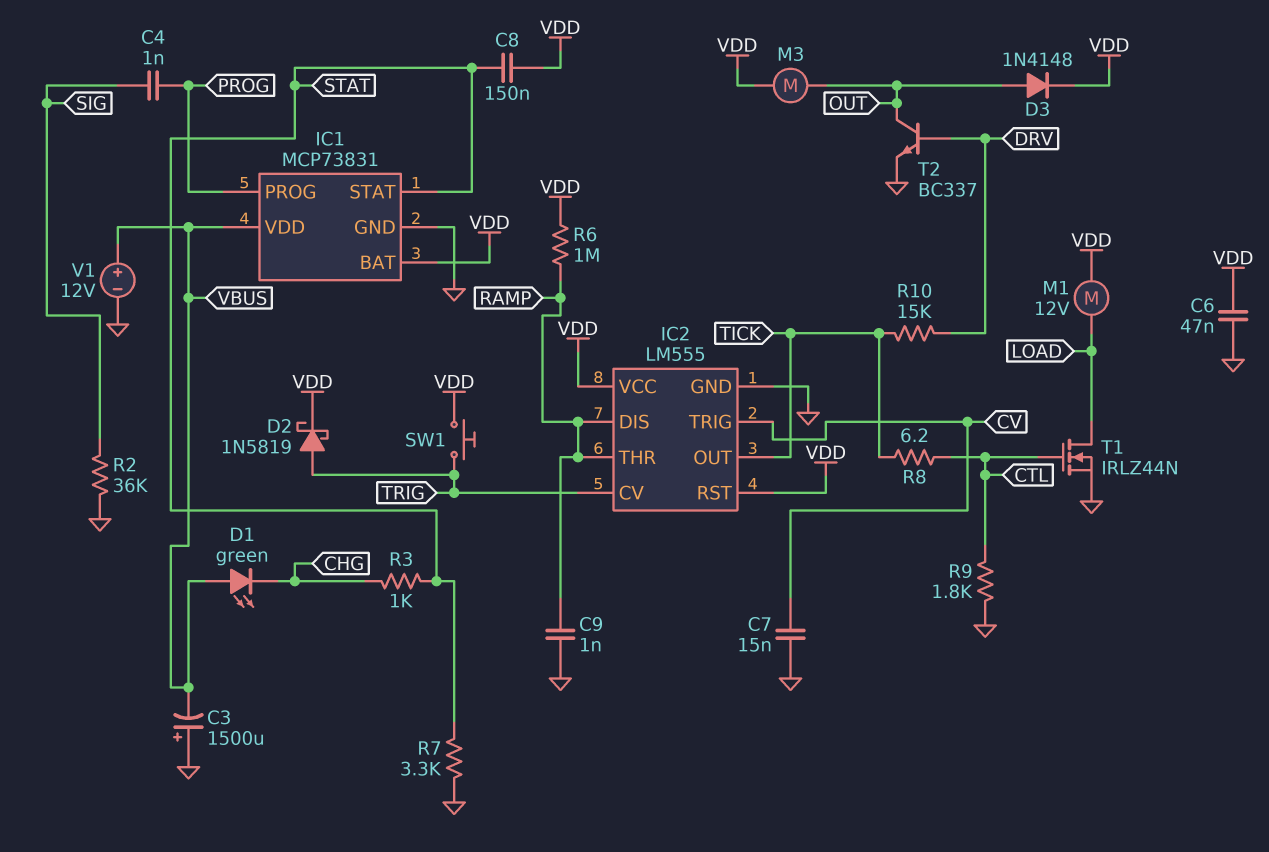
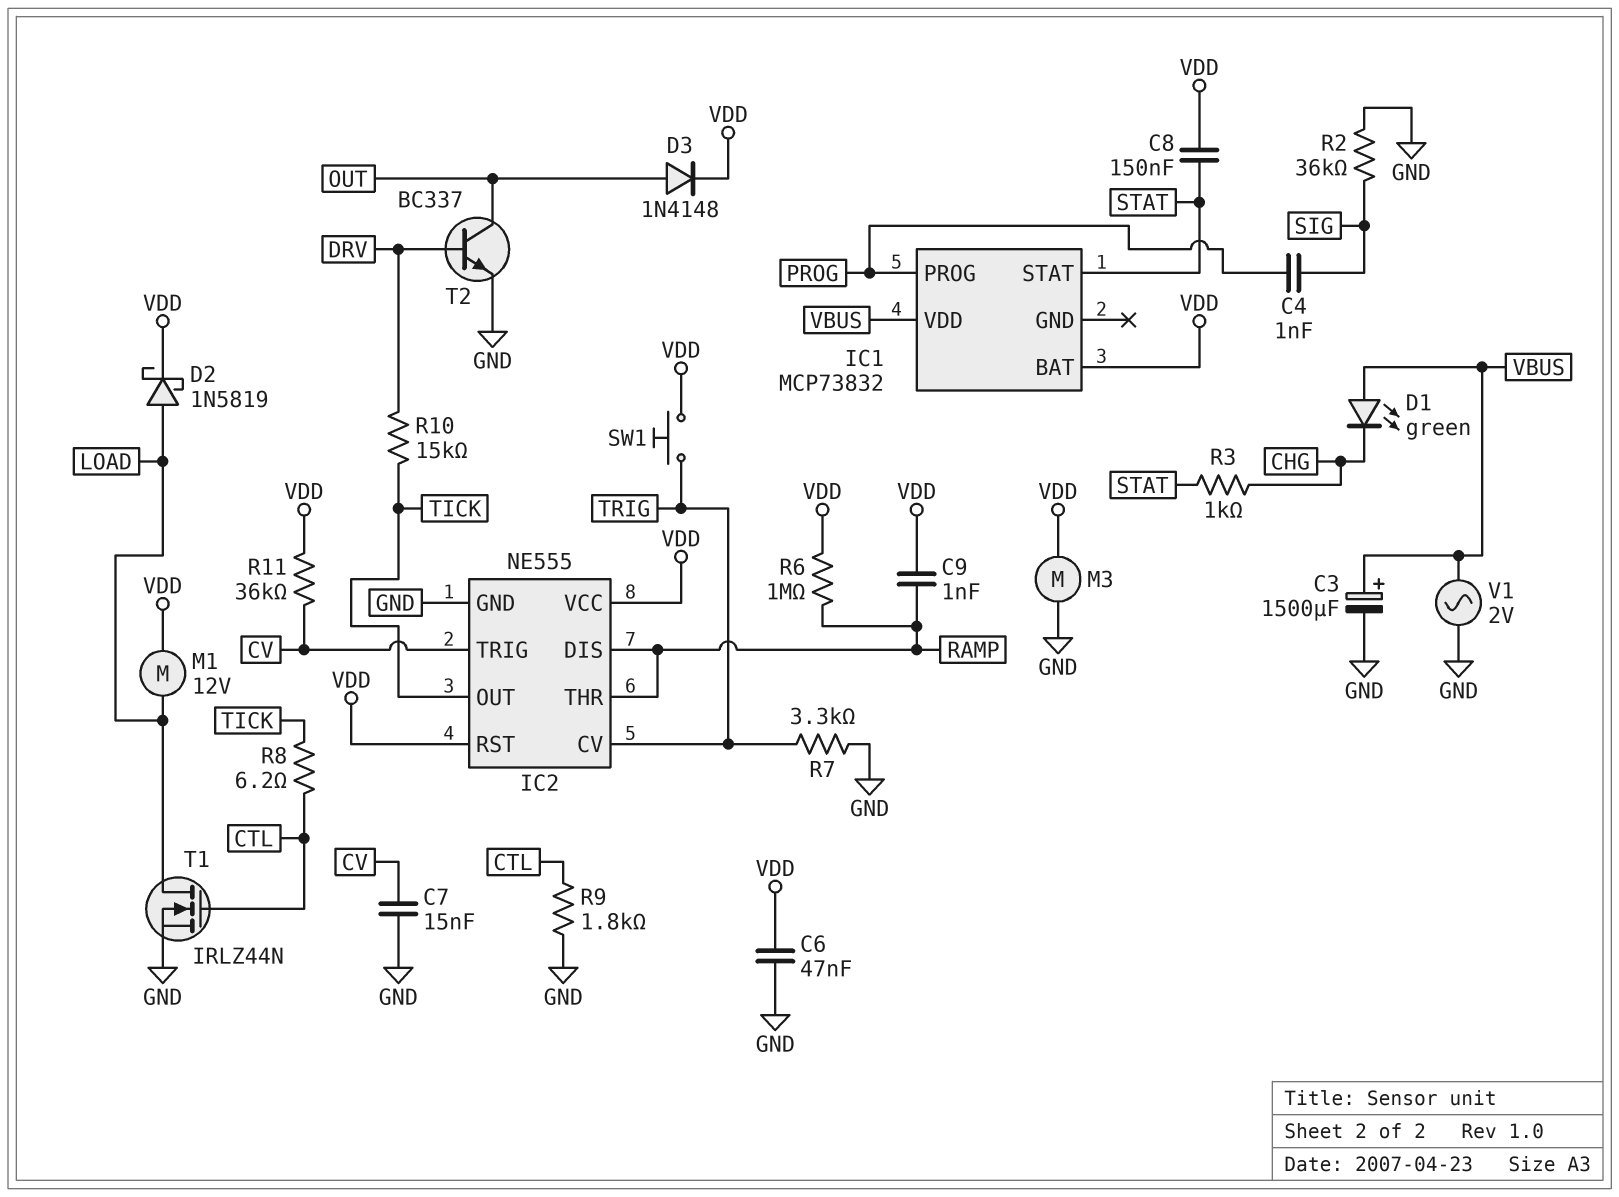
C3: 1500uF (plus GND, minus VBUS) -> 1500uF (plus VBUS, minus GND)
C9: 1nF (GND, RAMP) -> 1nF (RAMP, VDD)
D2: schottky 1N5819 (A TRIG, K VDD) -> schottky 1N5819 (A LOAD, K VDD)
IC1: MCP73831 -> MCP73832
IC1 pin GND: GND -> none
IC2: LM555 -> NE555
M3: motor (OUT, VDD) -> motor (GND, VDD)
R7: 3.3k (GND, STAT) -> 3.3k (GND, TRIG)
R11: none -> 36k (CV, VDD)
V1: 12V (plus VBUS, minus GND) -> AC 2V (GND, VBUS)

